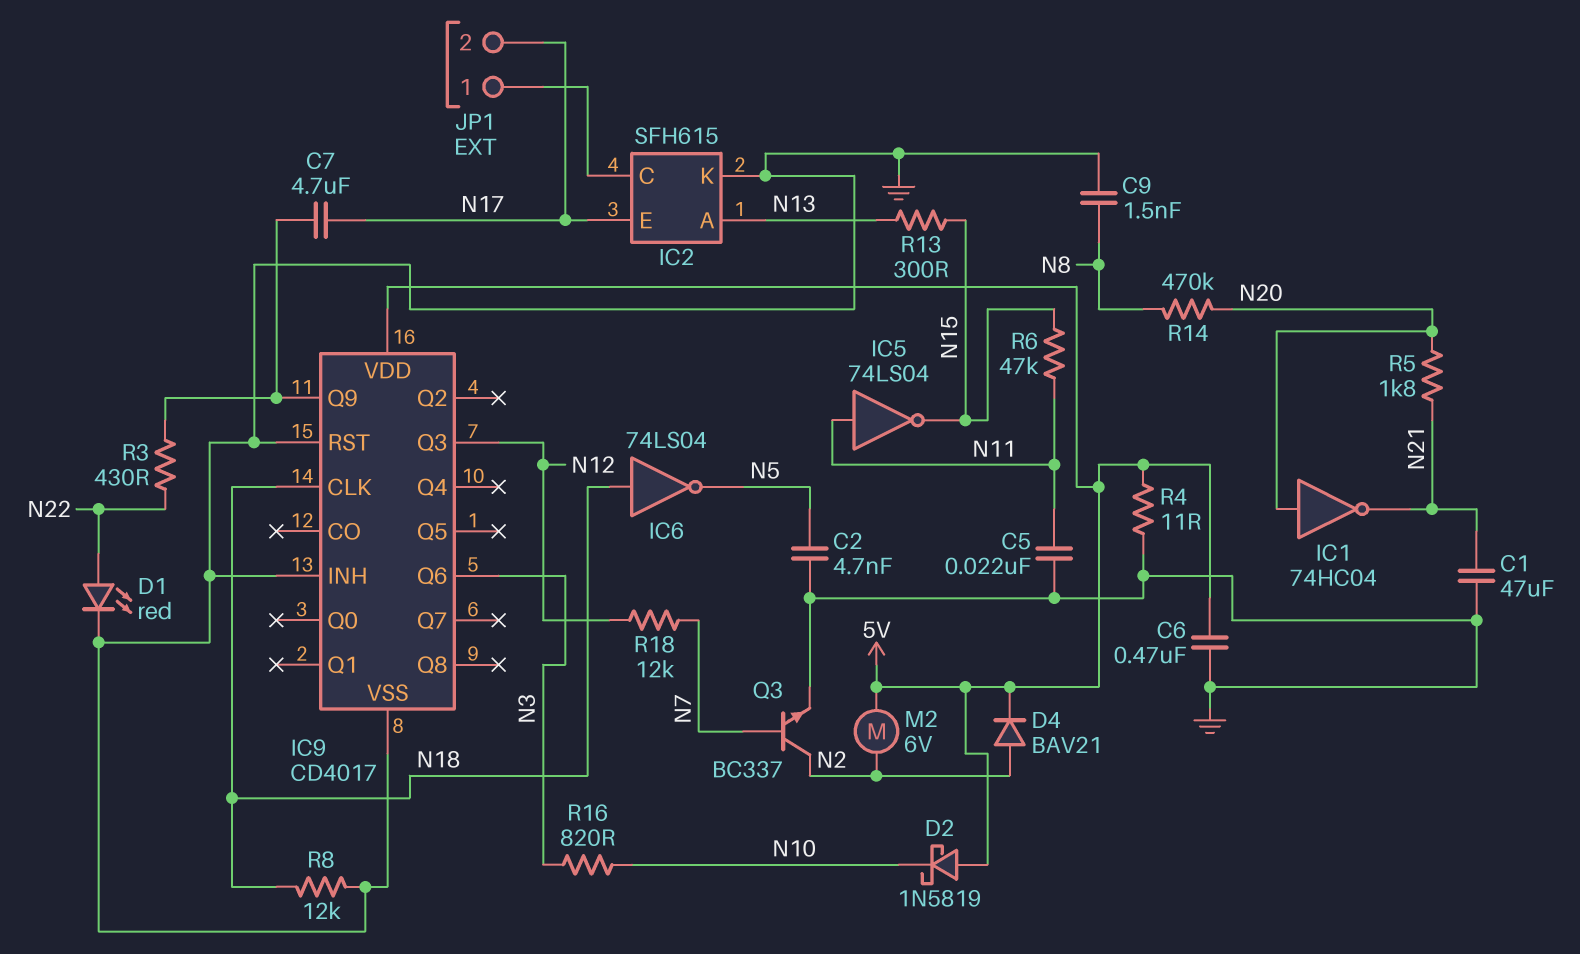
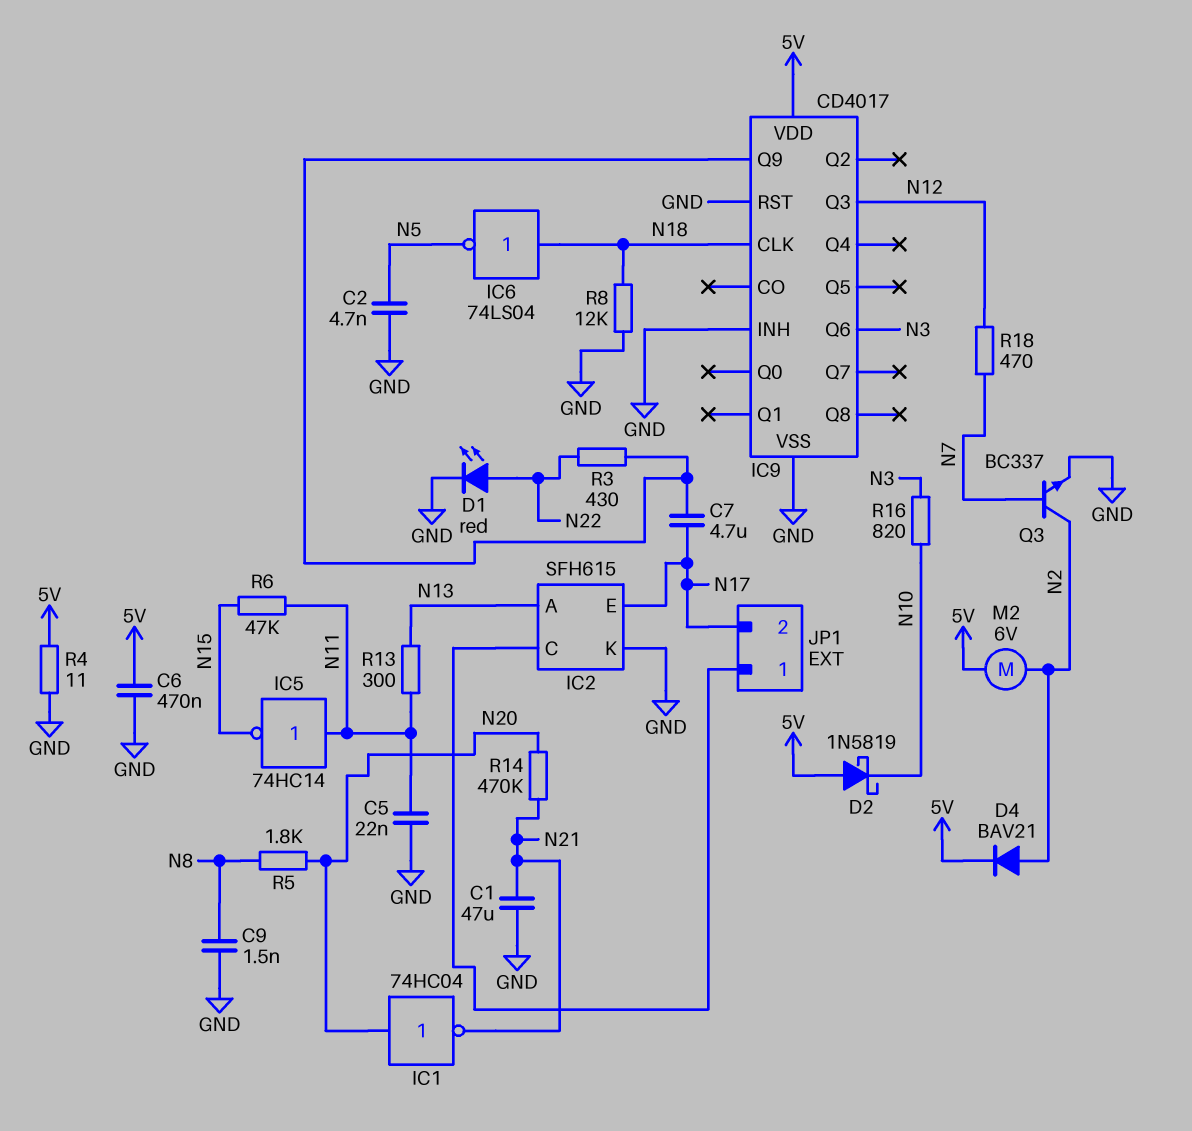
IC5: NOT 74LS04 (in N11, out N15) -> NOT 74HC14 (in N11, out N15)
R5: 1.8k (N20, N21) -> 1.8k (N8, N20)
R13: 300 (N13, N15) -> 300 (N11, N13)
R14: 470k (N8, N20) -> 470k (N20, N21)
R18: 12k (N7, N12) -> 470 (N7, N12)

